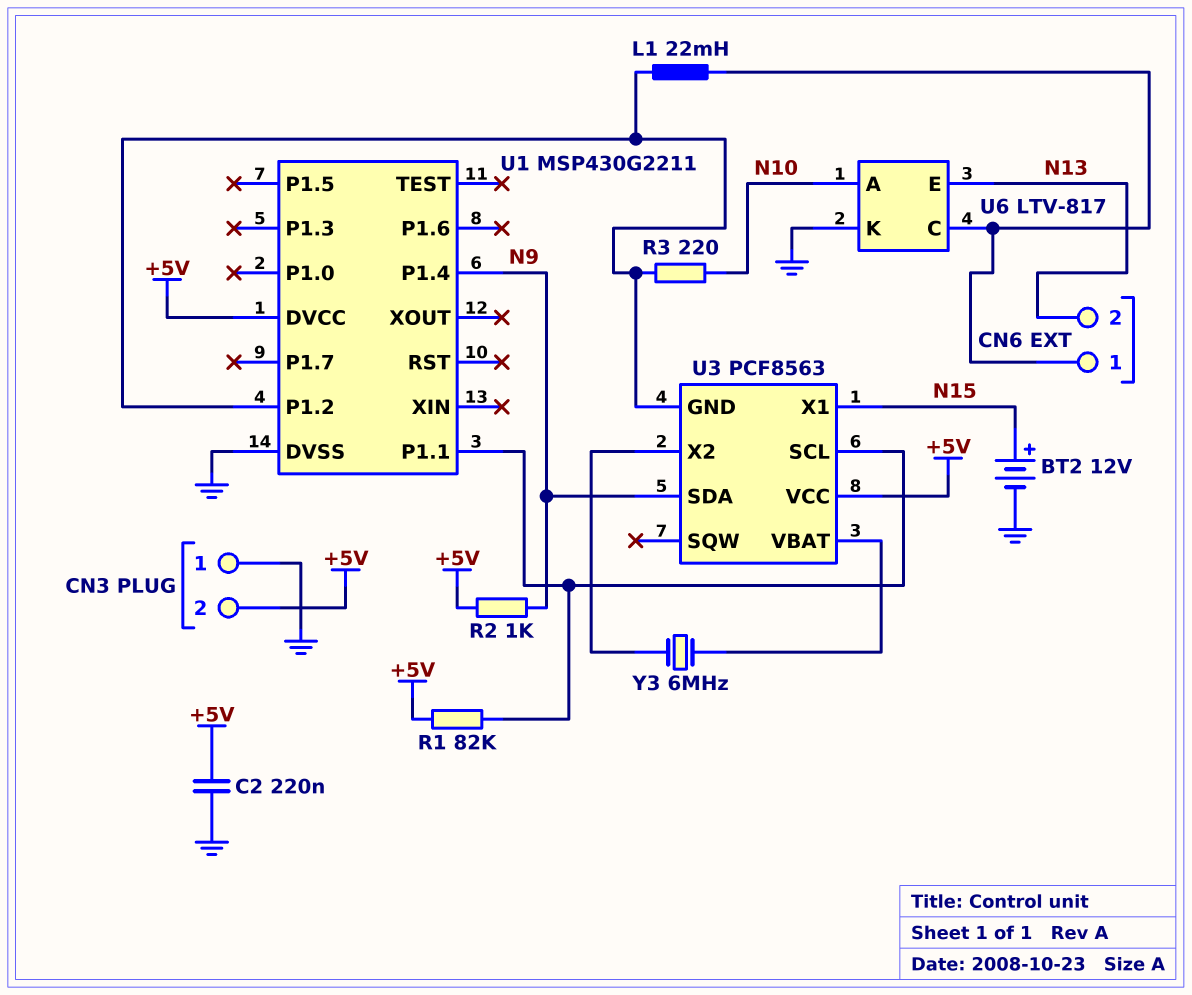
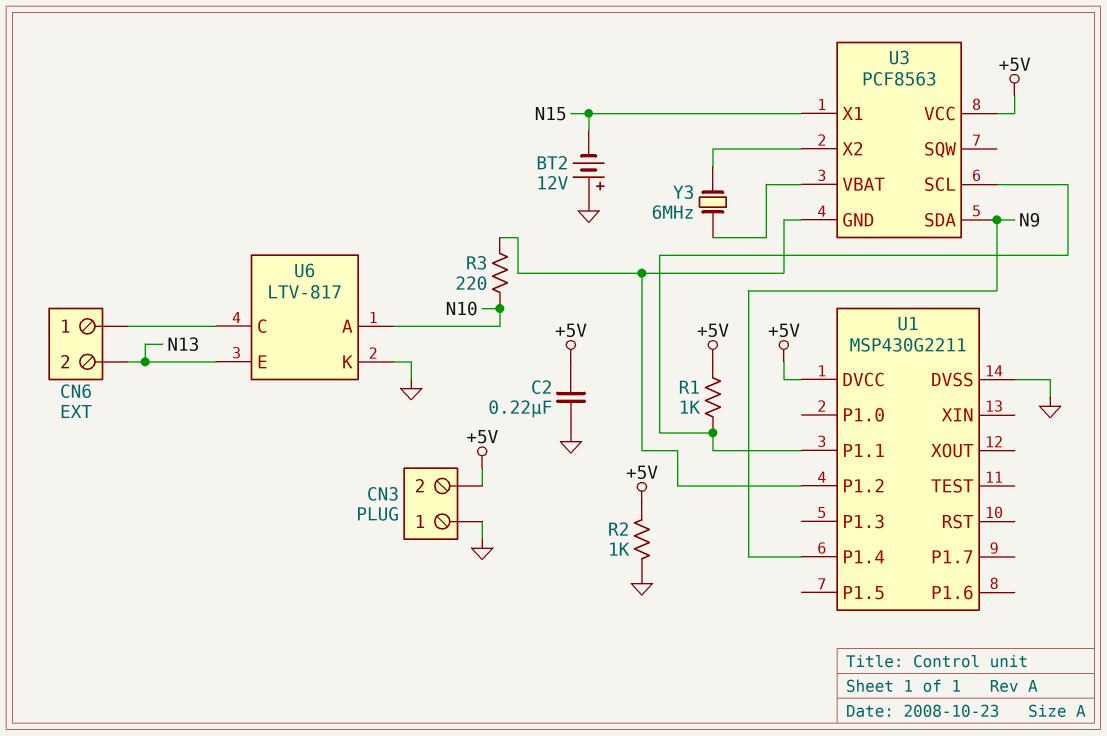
BT2: 12V (plus N15, minus GND) -> 12V (plus GND, minus N15)
L1: 22mH (CN6/1, U1/P1.2) -> none
R1: 82k (+5V, U1/P1.1) -> 1k (+5V, U1/P1.1)
R2: 1k (+5V, N9) -> 1k (+5V, GND)

